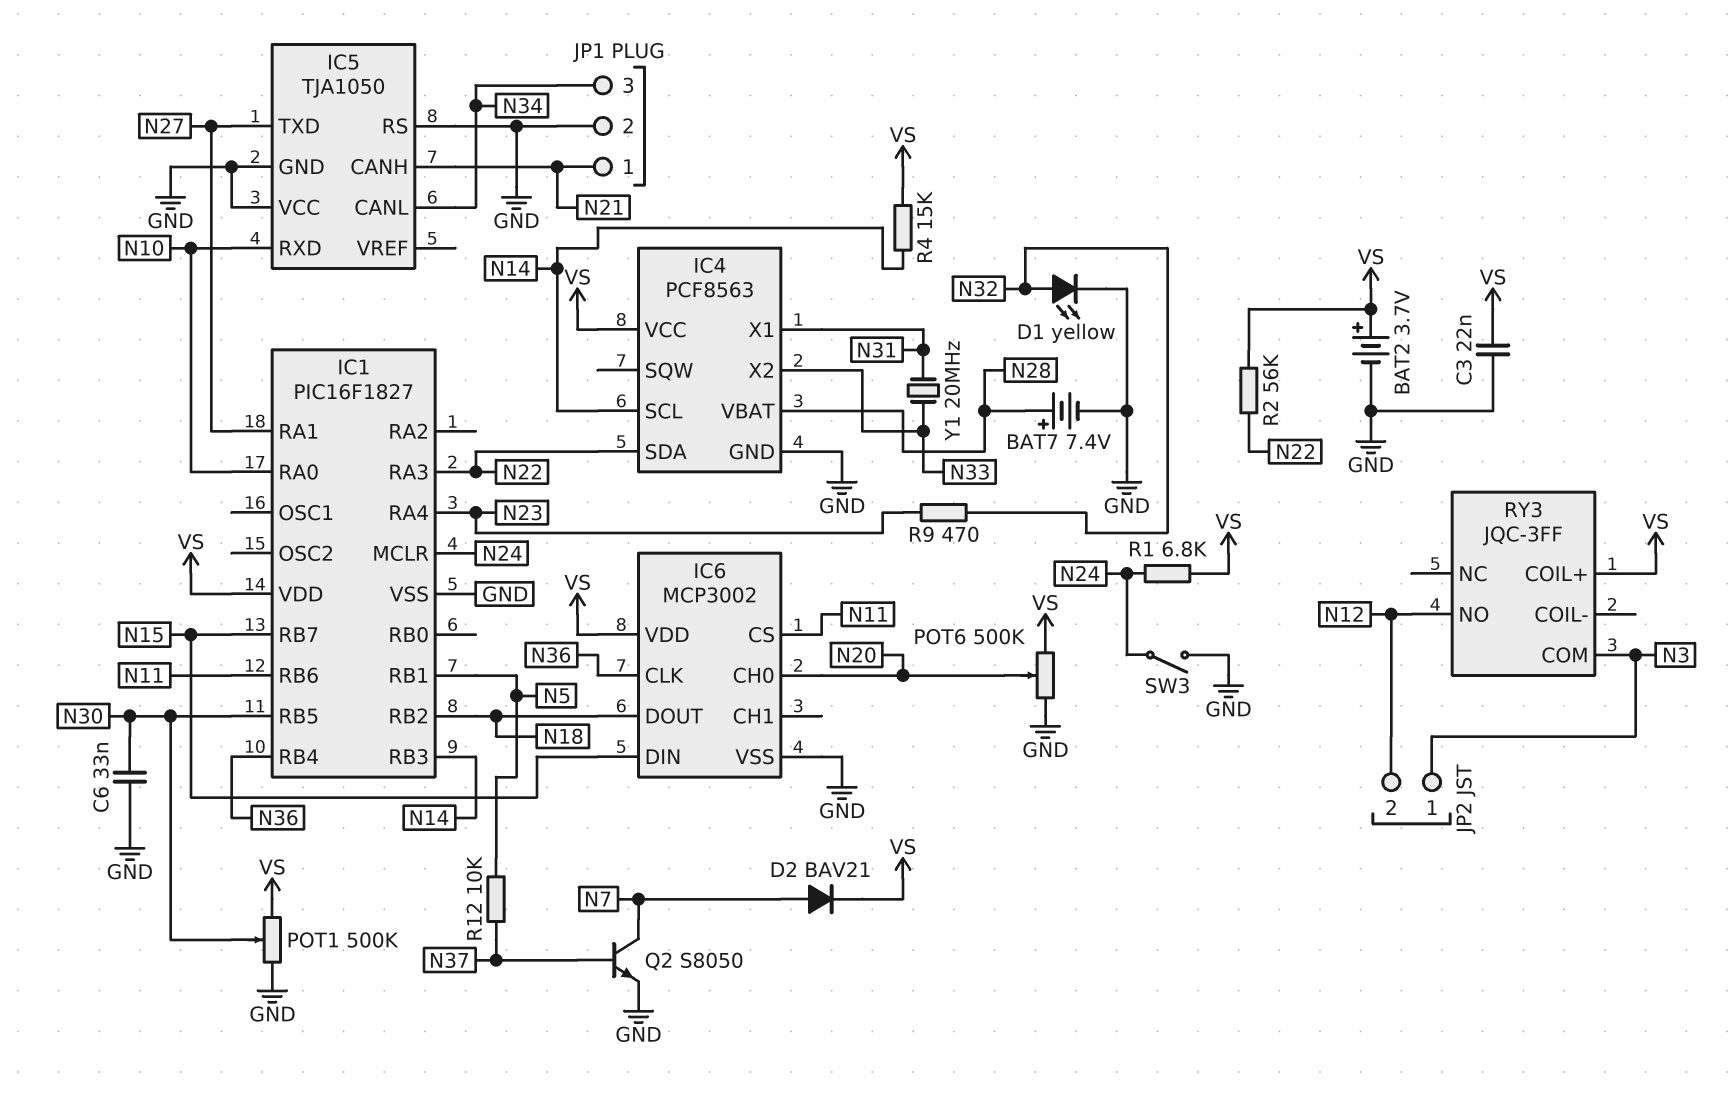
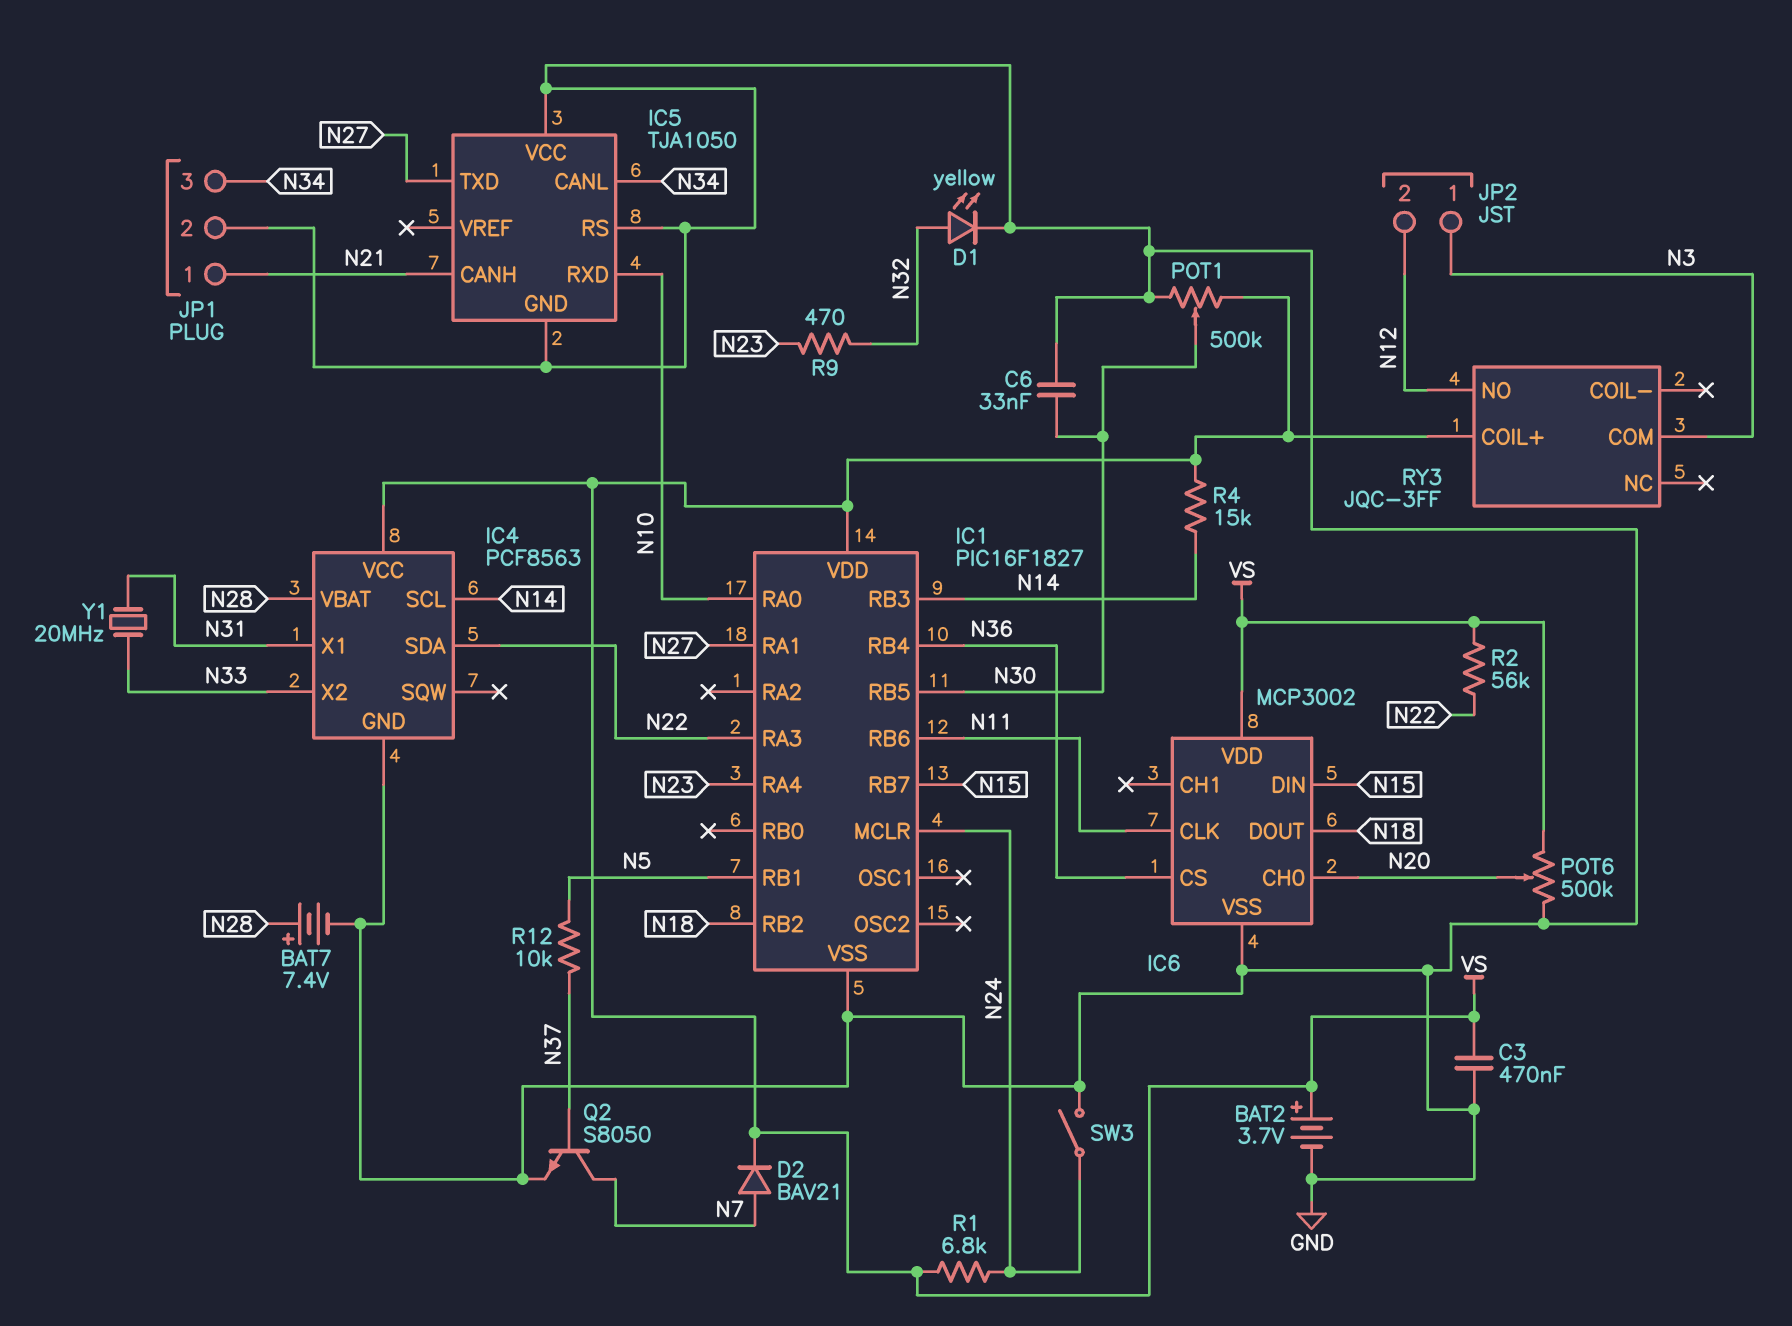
C3: 22nF (GND, VS) -> 470nF (GND, VS)
IC6 pin CLK: N36 -> N11
IC6 pin CS: N11 -> N36

